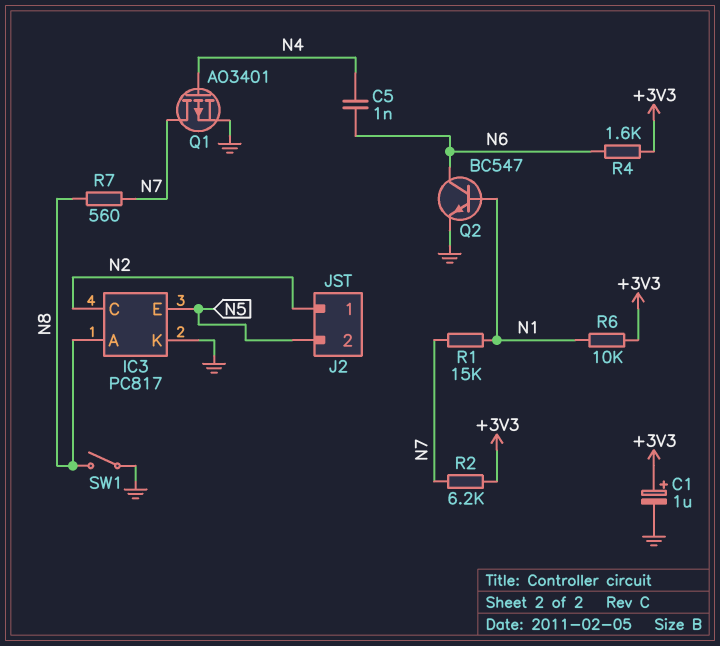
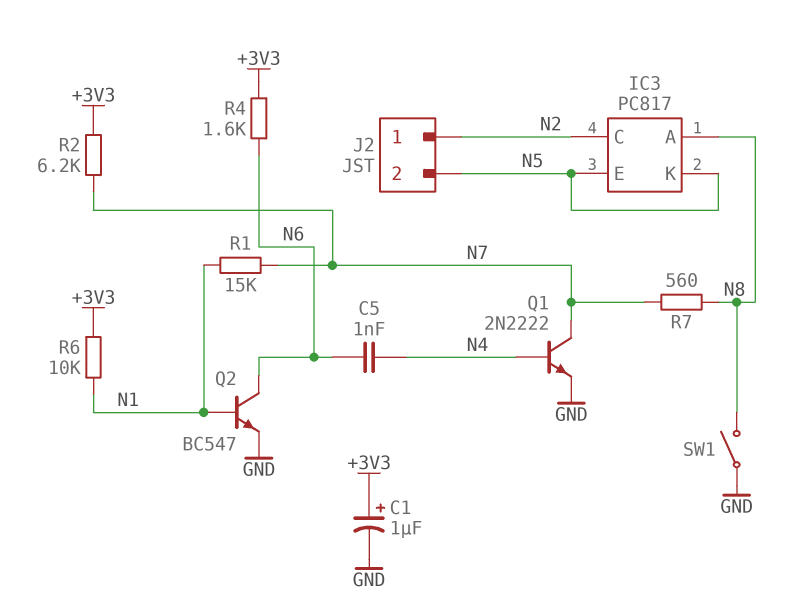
IC3 pin K: GND -> N5
Q1: PMOS AO3401 (G N4, D N7, S GND) -> NPN 2N2222 (B N4, C N7, E GND)

